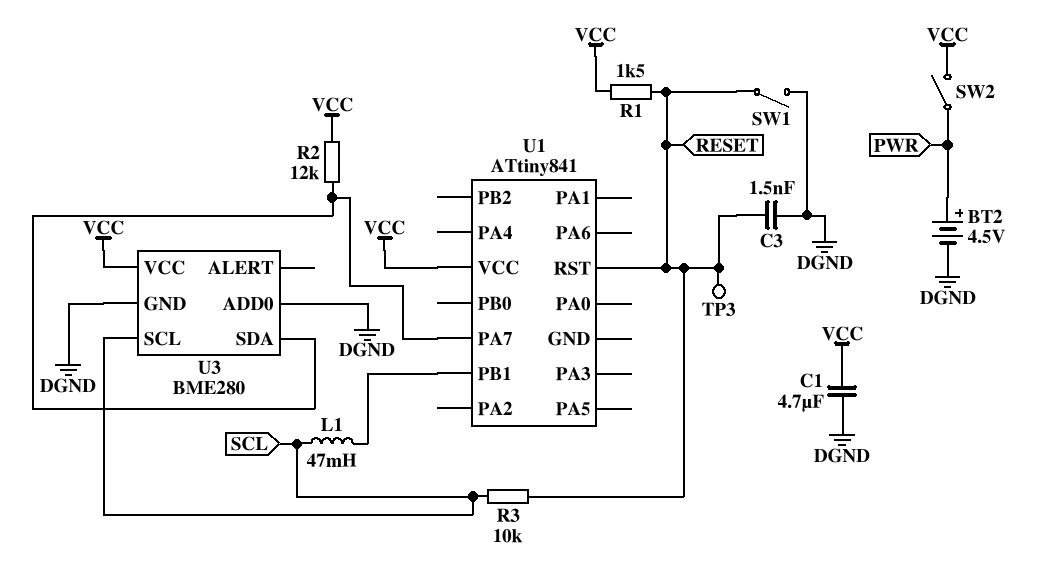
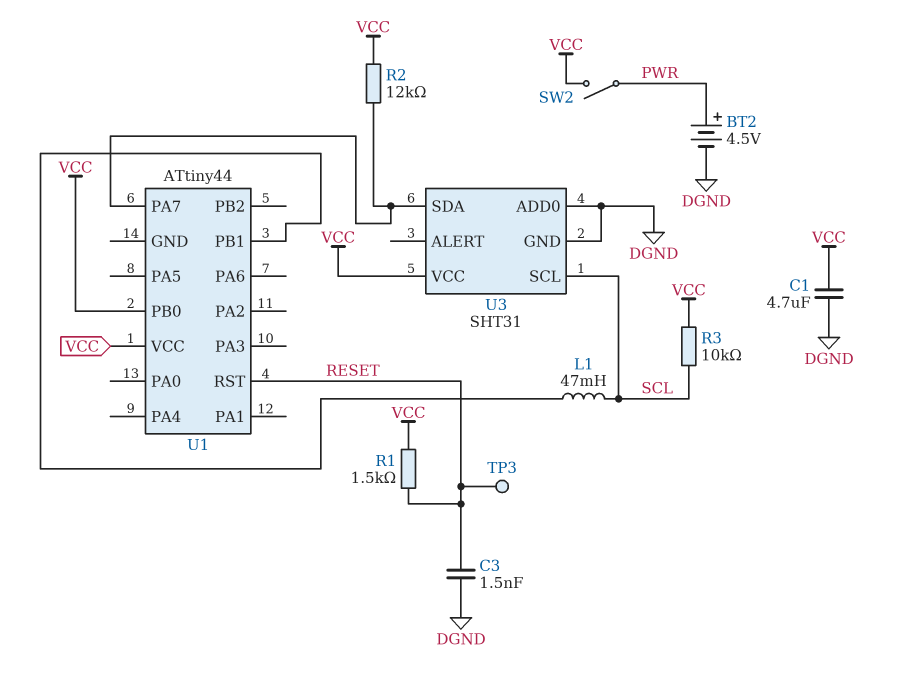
R3: 10k (RESET, SCL) -> 10k (SCL, VCC)
SW1: switch (DGND, RESET) -> none
U1: ATtiny841 -> ATtiny44
U1 pin PB0: none -> VCC
U3: BME280 -> SHT31

